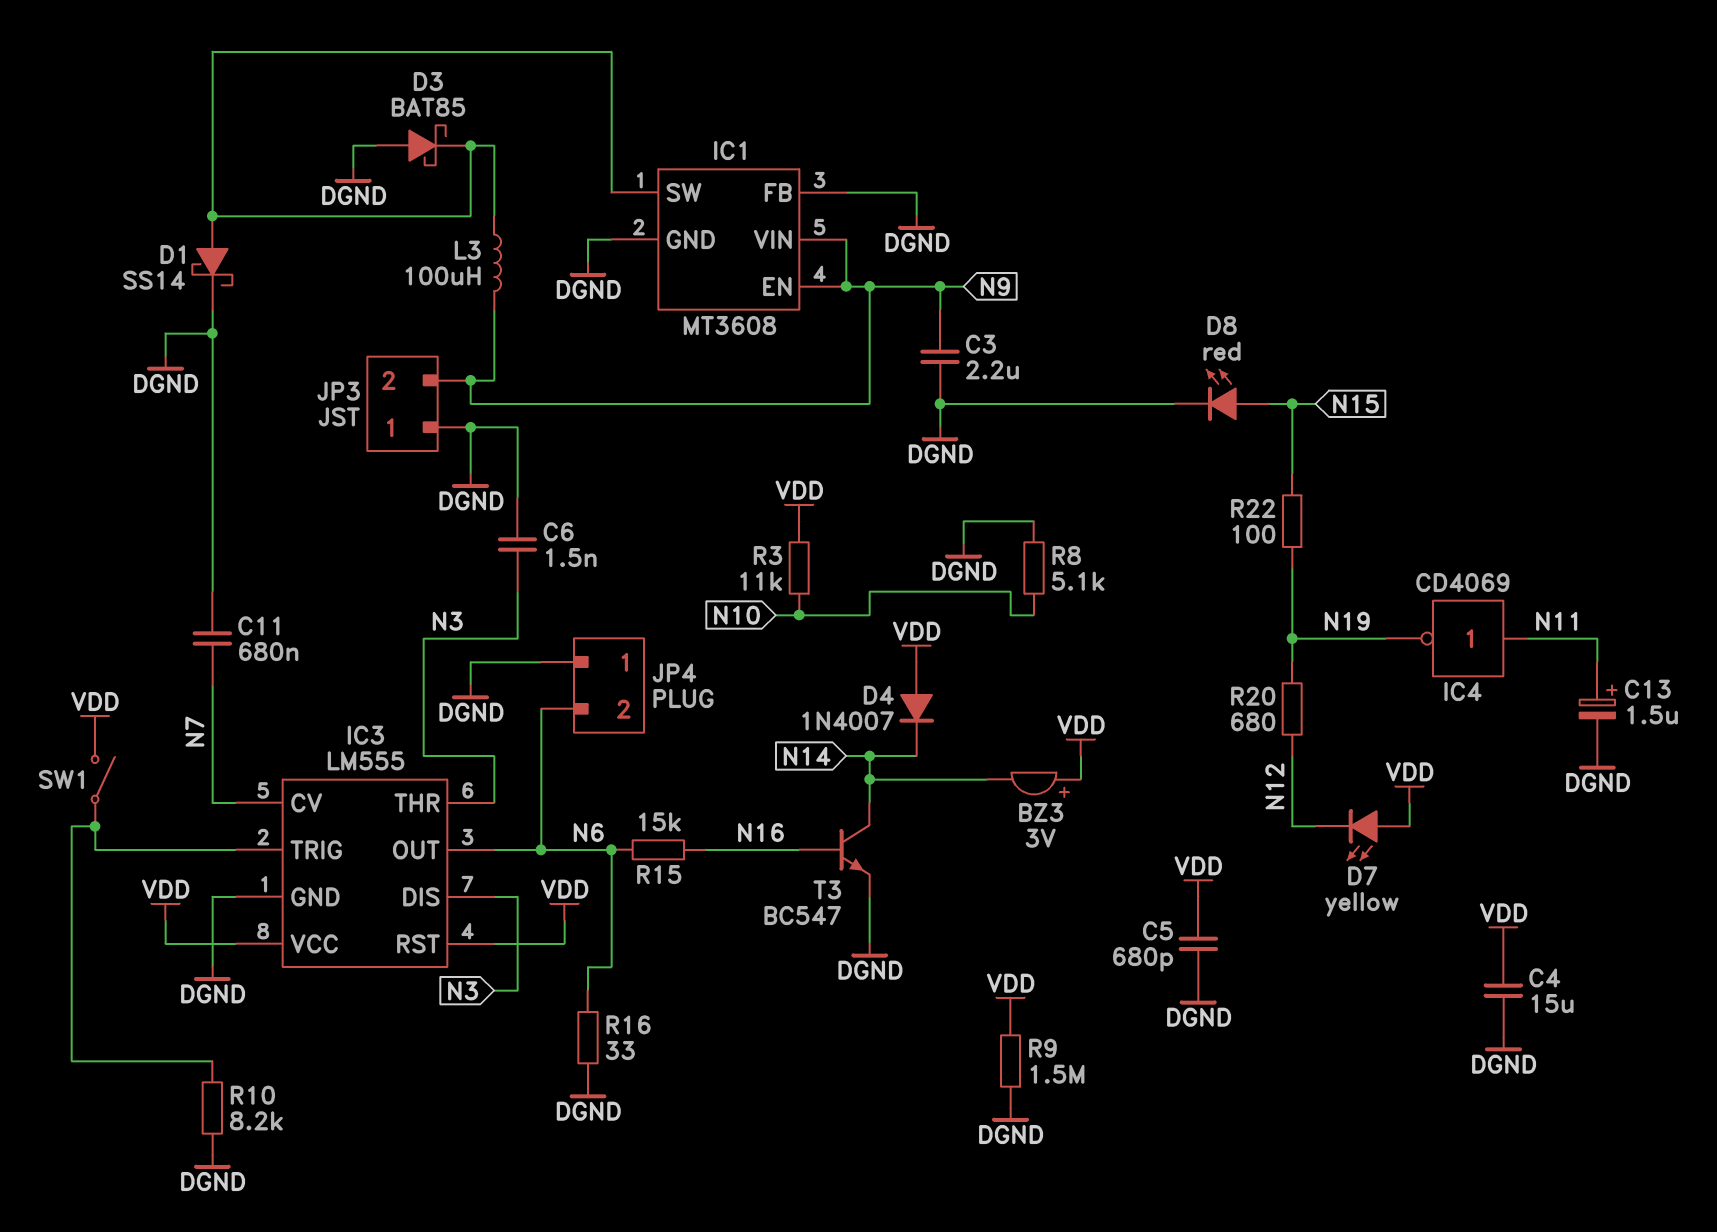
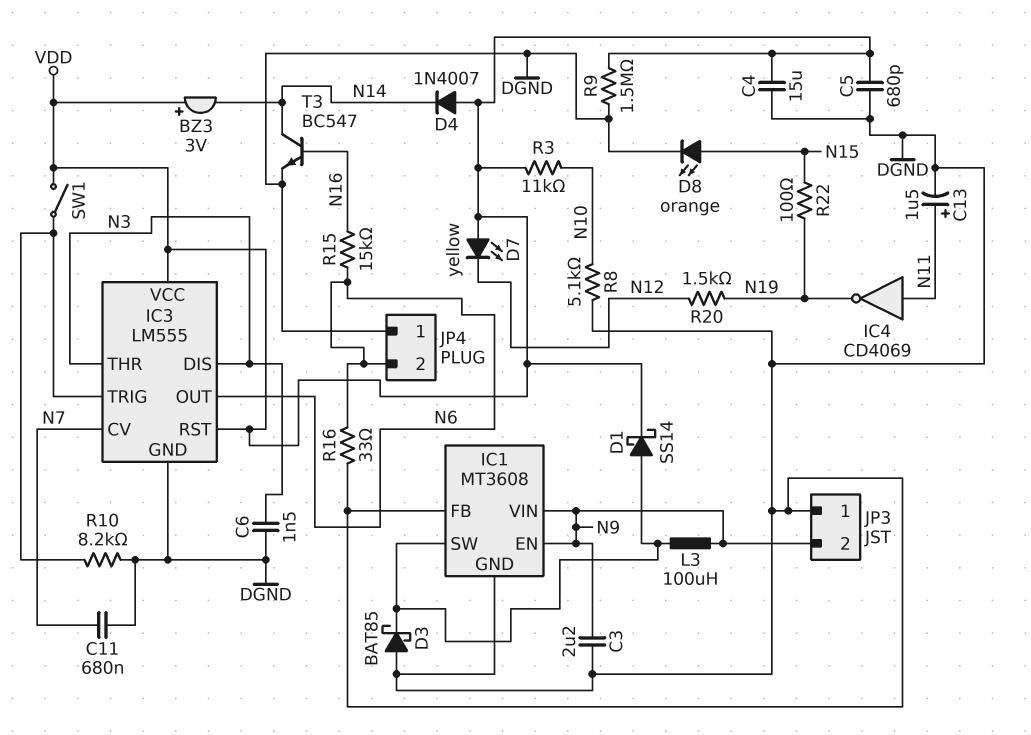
D1: schottky SS14 (A IC1/SW, K DGND) -> schottky SS14 (A IC1/SW, K VDD)
D8: LED red (A N15, K DGND) -> LED orange (A N15, K DGND)
R20: 680 (N12, N19) -> 1.5k (N12, N19)

